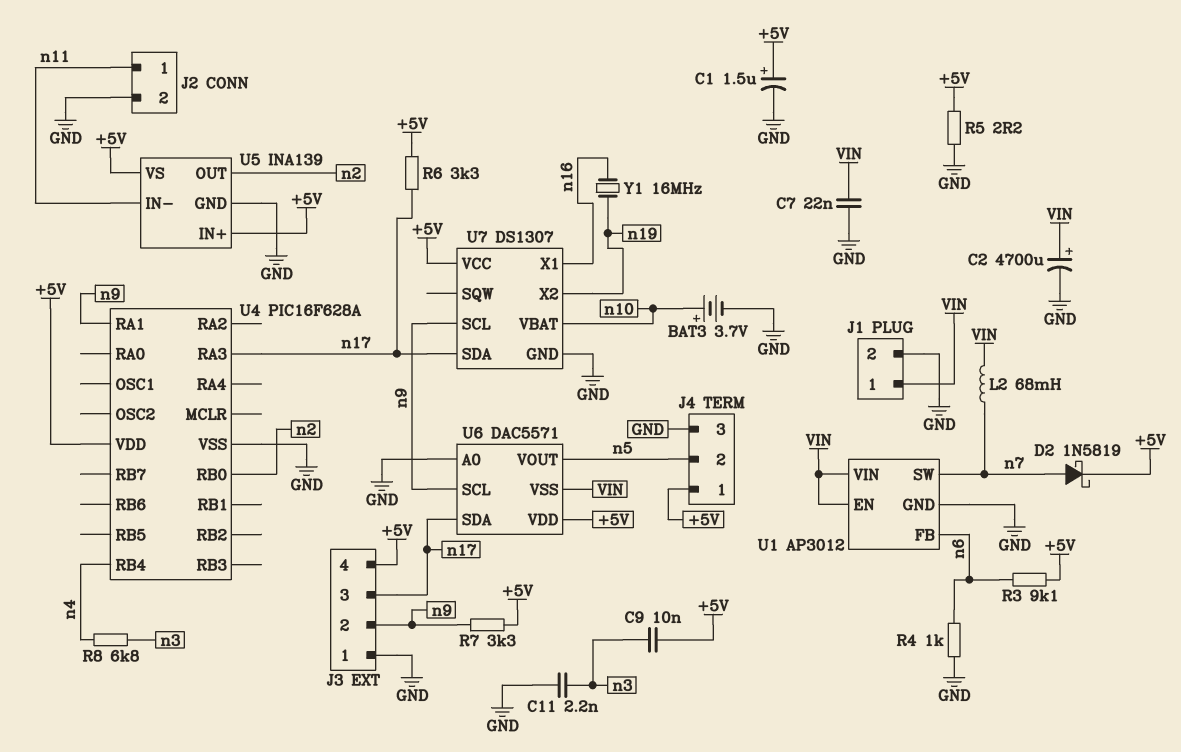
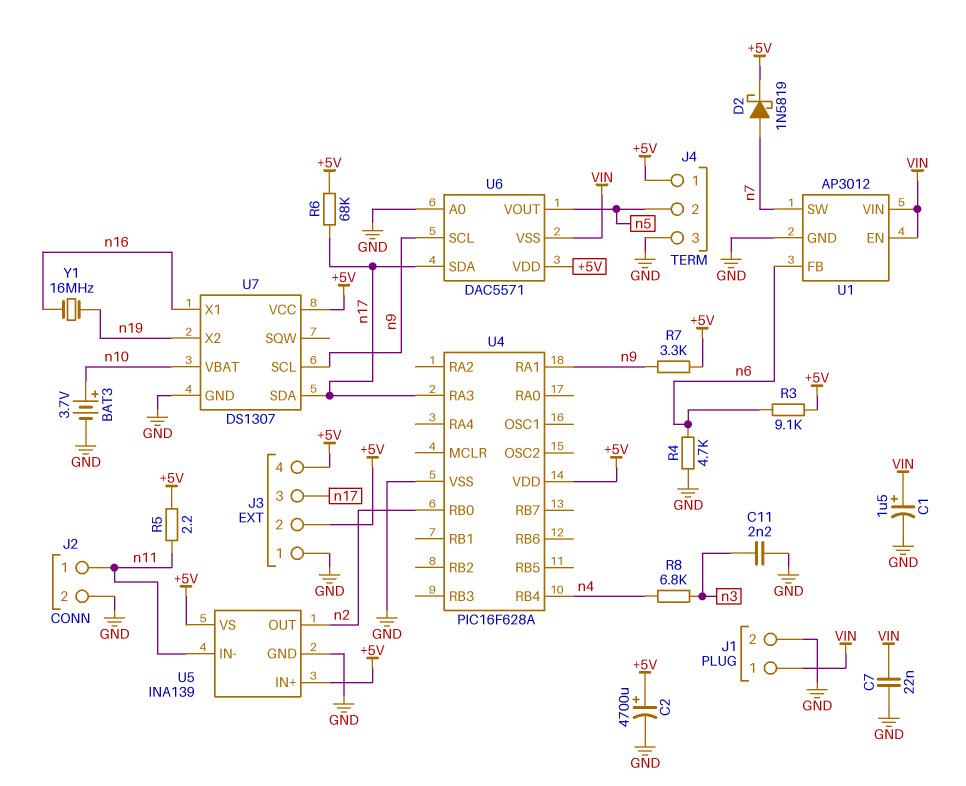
C1: 1.5uF (plus +5V, minus GND) -> 1.5uF (plus VIN, minus GND)
C2: 4700uF (plus VIN, minus GND) -> 4700uF (plus +5V, minus GND)
C9: 10nF (+5V, n3) -> none
J3 pin 2: n9 -> +5V
L2: 68mH (VIN, n7) -> none
R4: 1k (GND, n6) -> 4.7k (GND, n6)
R5: 2.2 (+5V, GND) -> 2.2 (+5V, n11)
R6: 3.3k (+5V, n17) -> 68k (+5V, n17)

